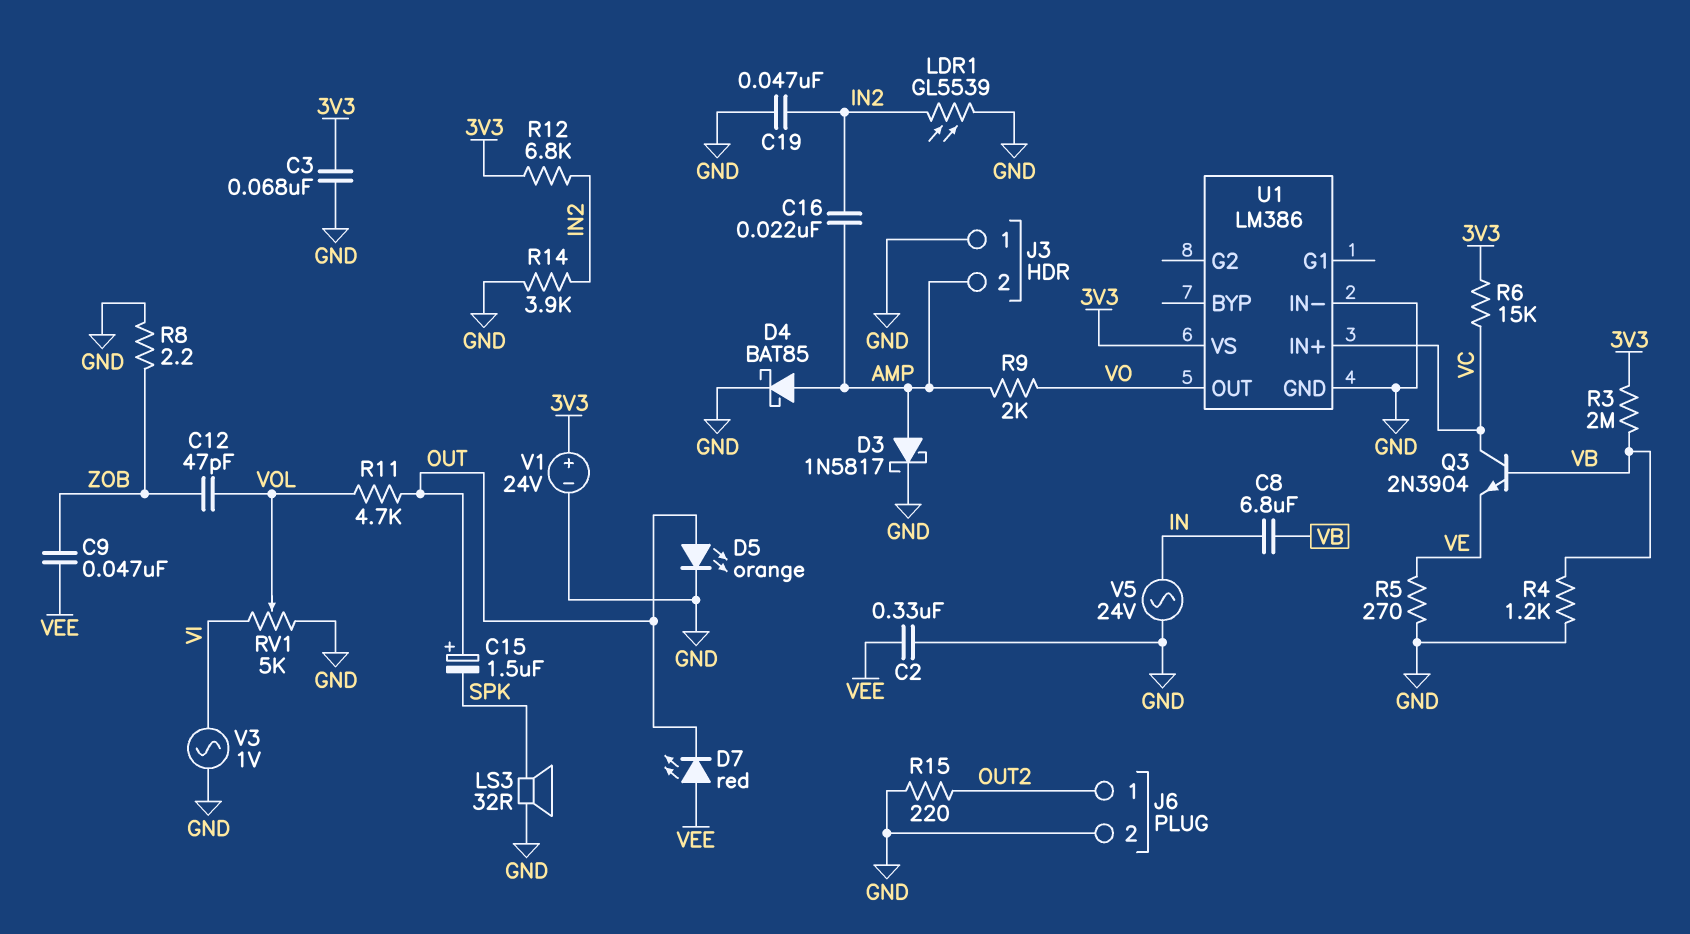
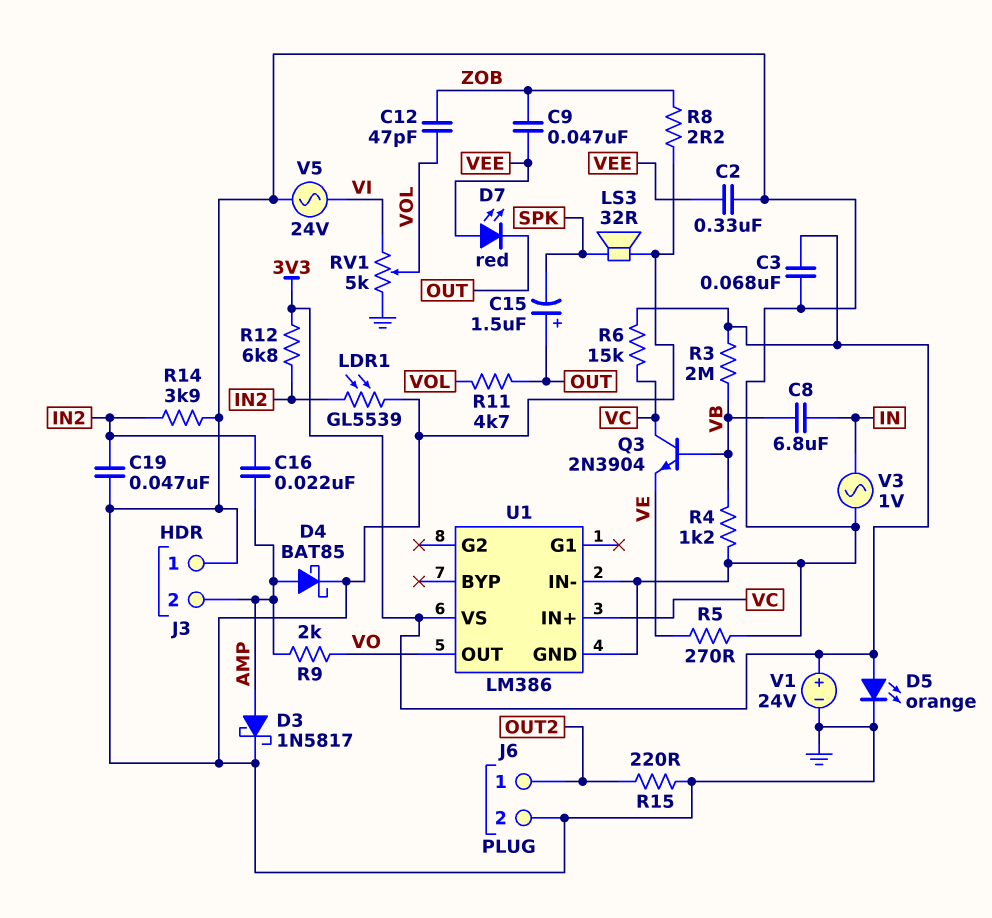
D5: LED orange (A OUT, K GND) -> LED orange (A 3V3, K GND)
V3: AC 1V (GND, VI) -> AC 1V (GND, IN)
V5: AC 24V (GND, IN) -> AC 24V (GND, VI)

